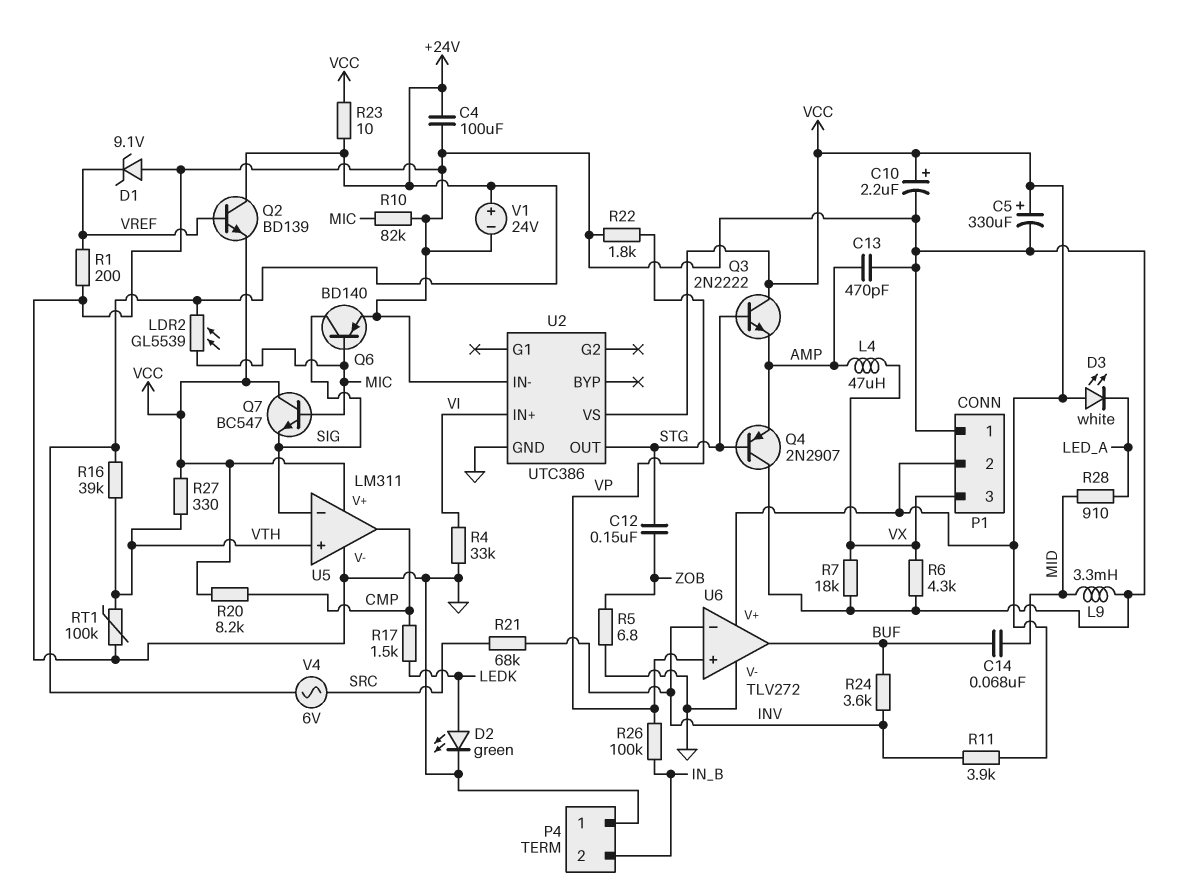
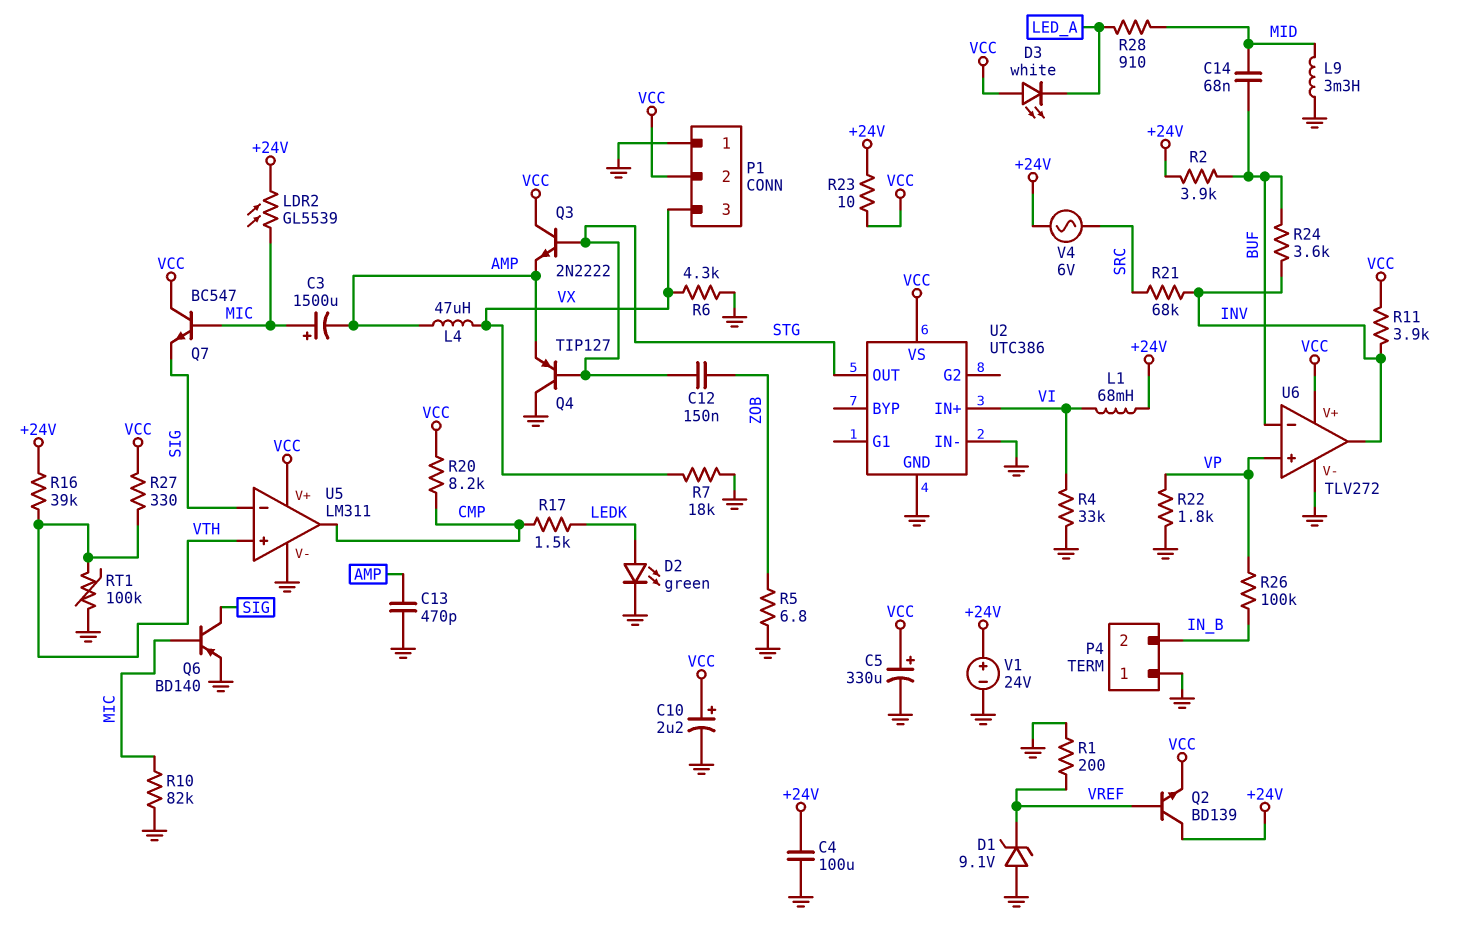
C3: none -> 1500uF (plus MIC, minus AMP)
L1: none -> 68mH (+24V, VI)
Q4: PNP 2N2907 (B STG, C GND, E AMP) -> PNP TIP127 (B STG, C GND, E AMP)
R2: none -> 3.9k (+24V, BUF)
U6 pin in-: INV -> BUF
U6 pin out: BUF -> INV

